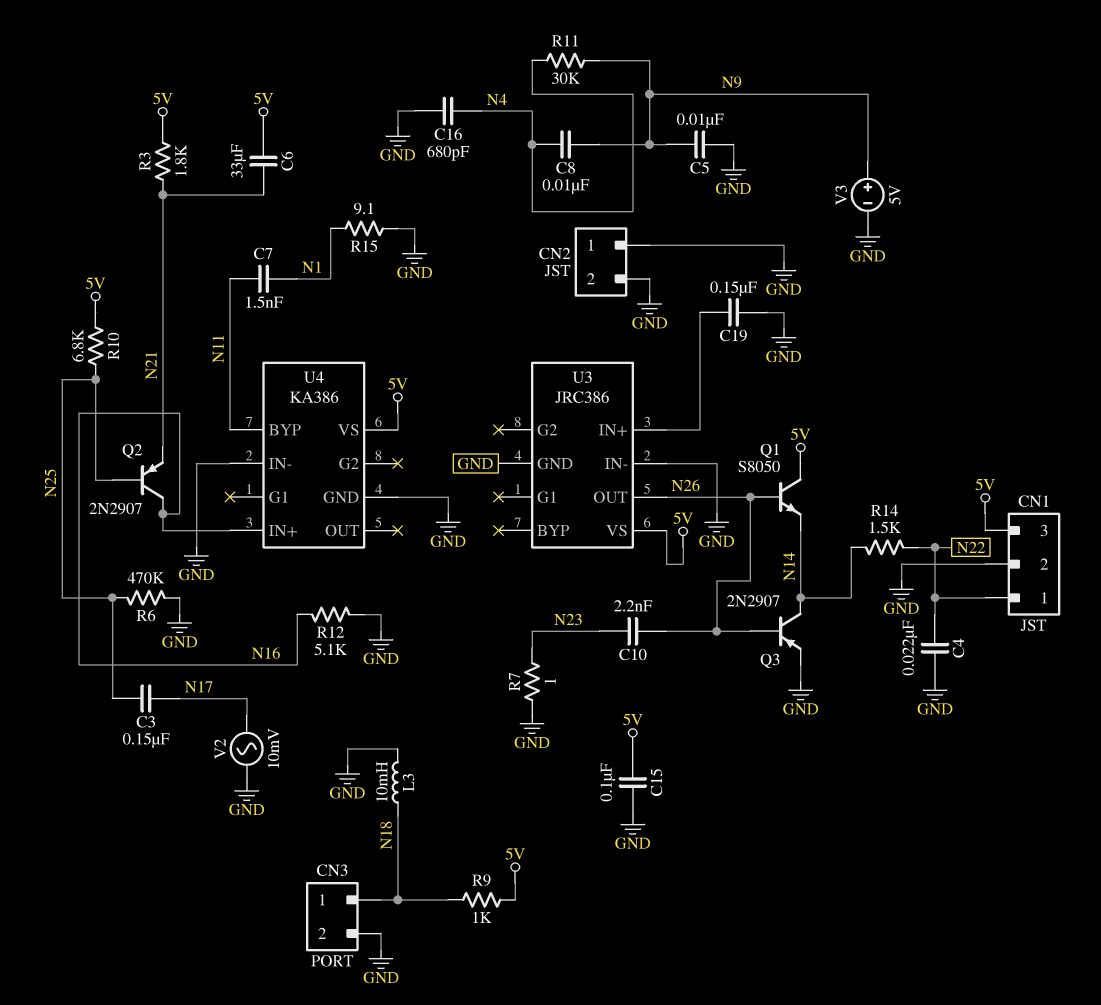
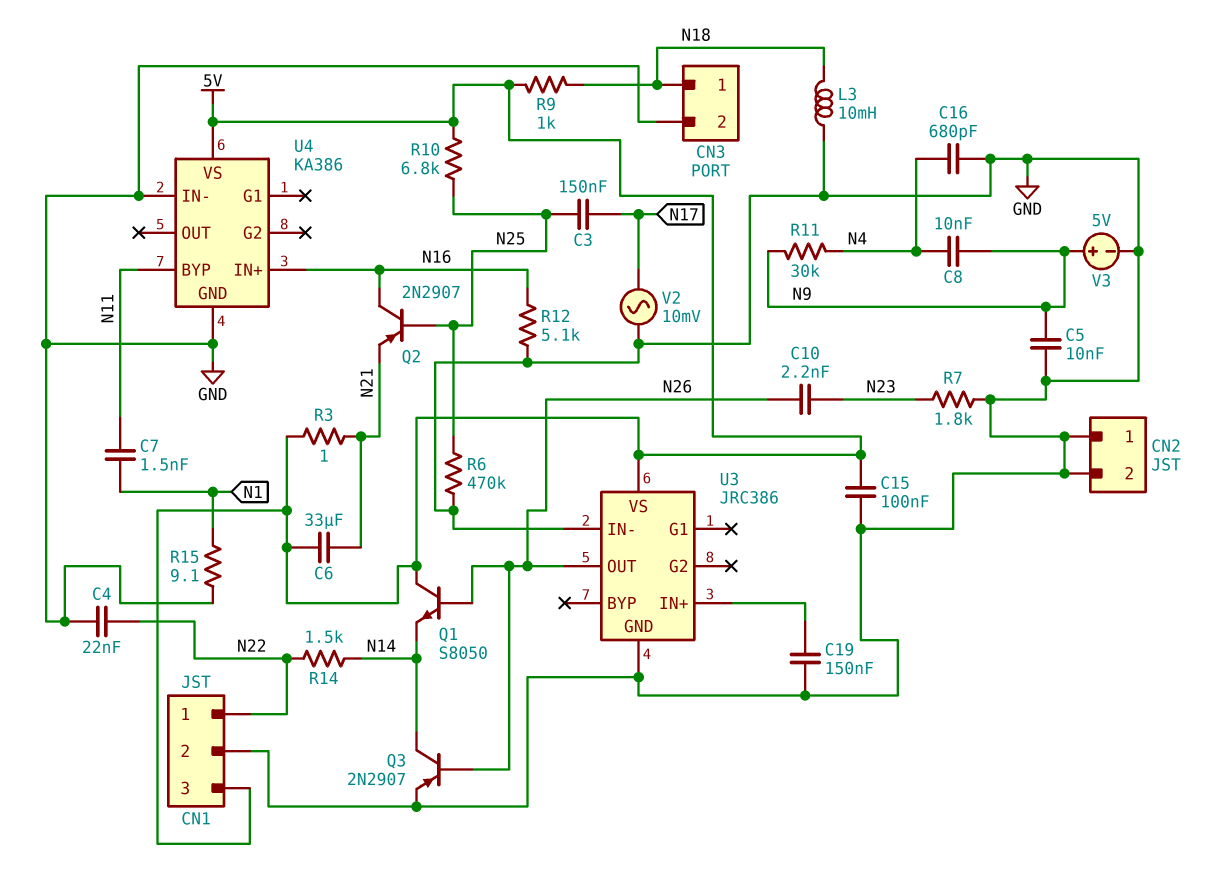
R3: 1.8k (5V, N21) -> 1 (5V, N21)
R7: 1 (GND, N23) -> 1.8k (GND, N23)

